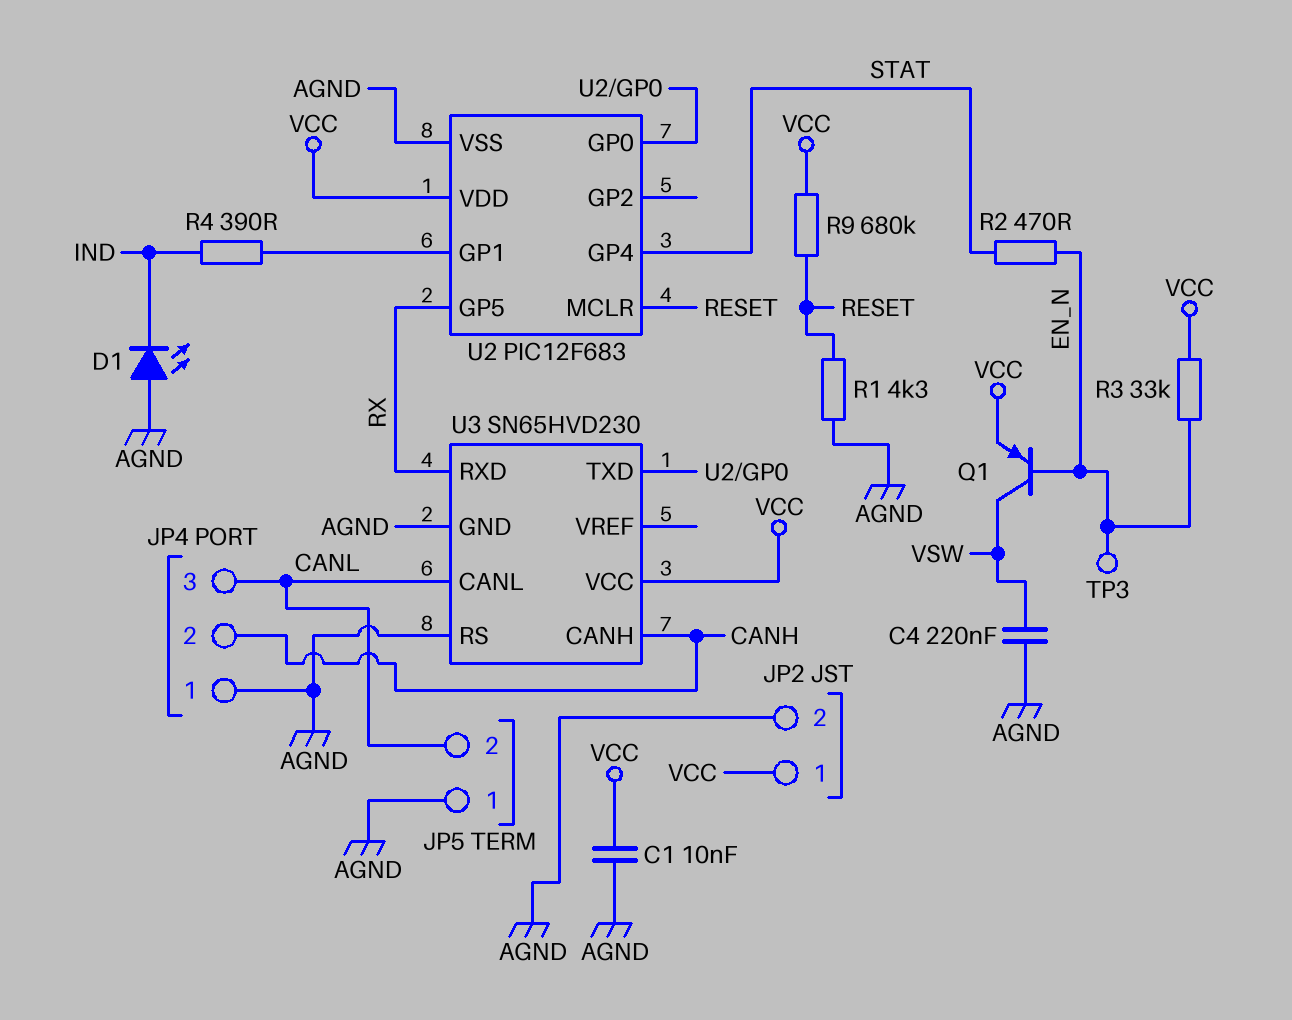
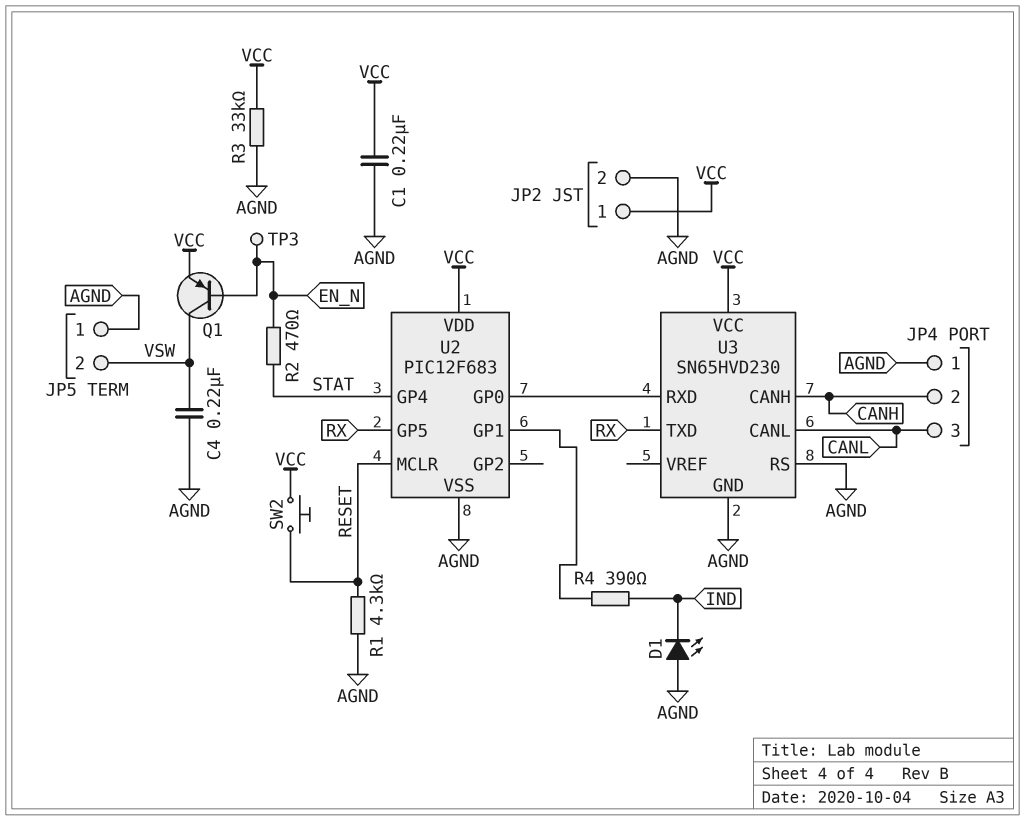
C1: 10nF (AGND, VCC) -> 220nF (AGND, VCC)
JP5 pin 2: CANL -> VSW
R3: 33k (EN_N, VCC) -> 33k (AGND, VCC)
R9: 680k (RESET, VCC) -> none
SW2: none -> button (RESET, VCC)
U3 pin RXD: RX -> U2/GP0
U3 pin TXD: U2/GP0 -> RX

